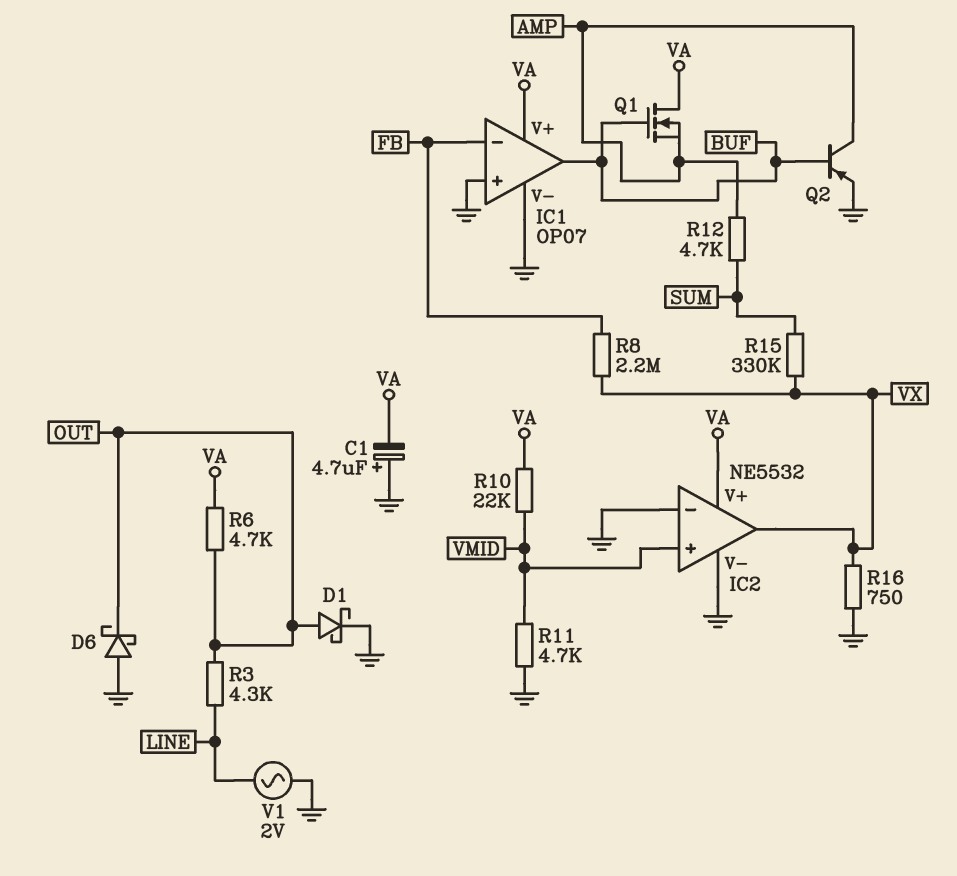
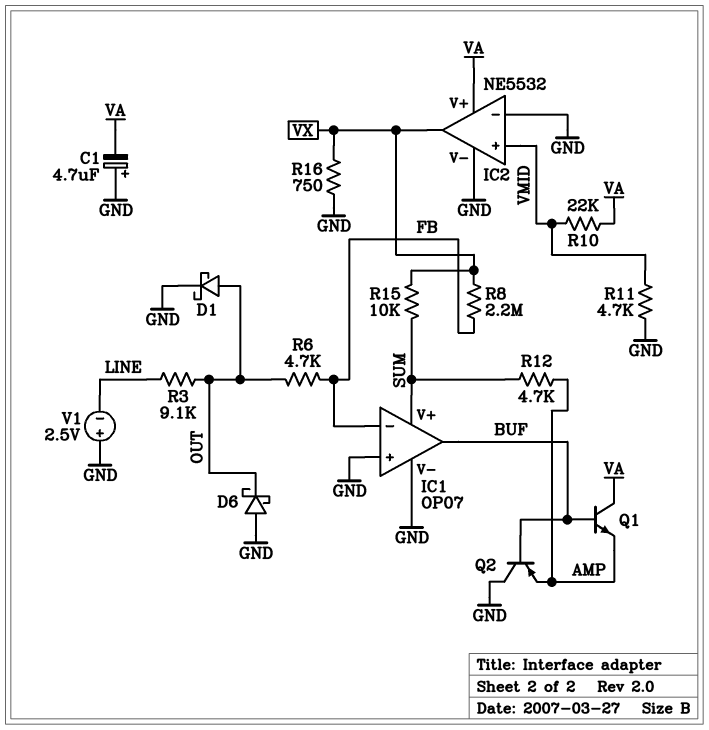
IC1 pin V+: VA -> SUM
Q1: NMOS (G BUF, D VA, S AMP) -> NPN (B BUF, C VA, E AMP)
Q2: PNP (B BUF, C AMP, E GND) -> PNP (B BUF, C GND, E AMP)
R3: 4.3k (LINE, OUT) -> 9.1k (LINE, OUT)
R6: 4.7k (OUT, VA) -> 4.7k (FB, OUT)
R15: 330k (SUM, VX) -> 10k (SUM, VX)
V1: AC 2V (GND, LINE) -> 2.5V (plus GND, minus LINE)

